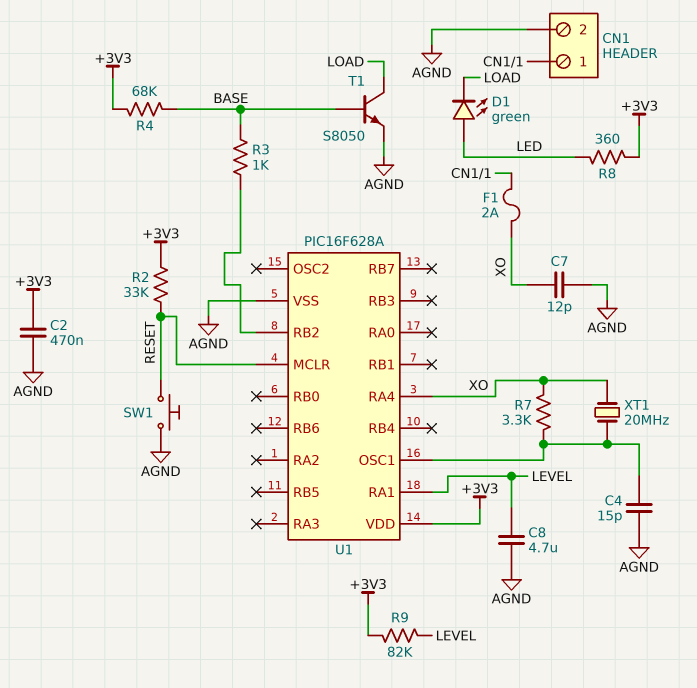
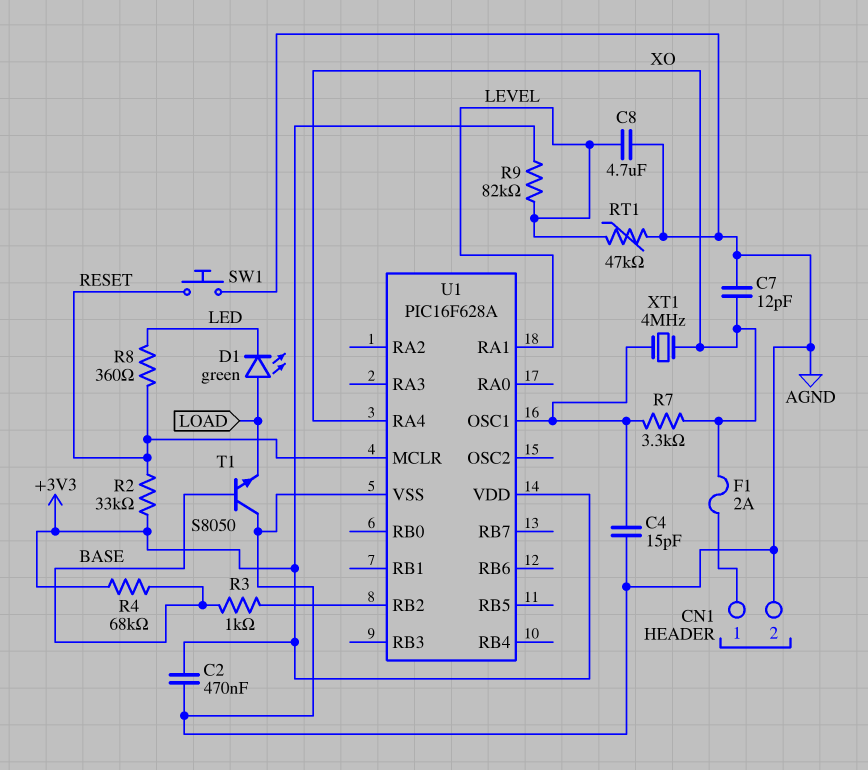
D1: LED green (A LED, K LOAD) -> LED green (A LOAD, K LED)
R8: 360 (+3V3, LED) -> 360 (LED, RESET)
RT1: none -> 47k (AGND, LEVEL)
T1: NPN S8050 (B BASE, C LOAD, E AGND) -> NPN S8050 (B BASE, C AGND, E LOAD)
XT1: 20MHz (U1/OSC1, XO) -> 4MHz (U1/OSC1, XO)

